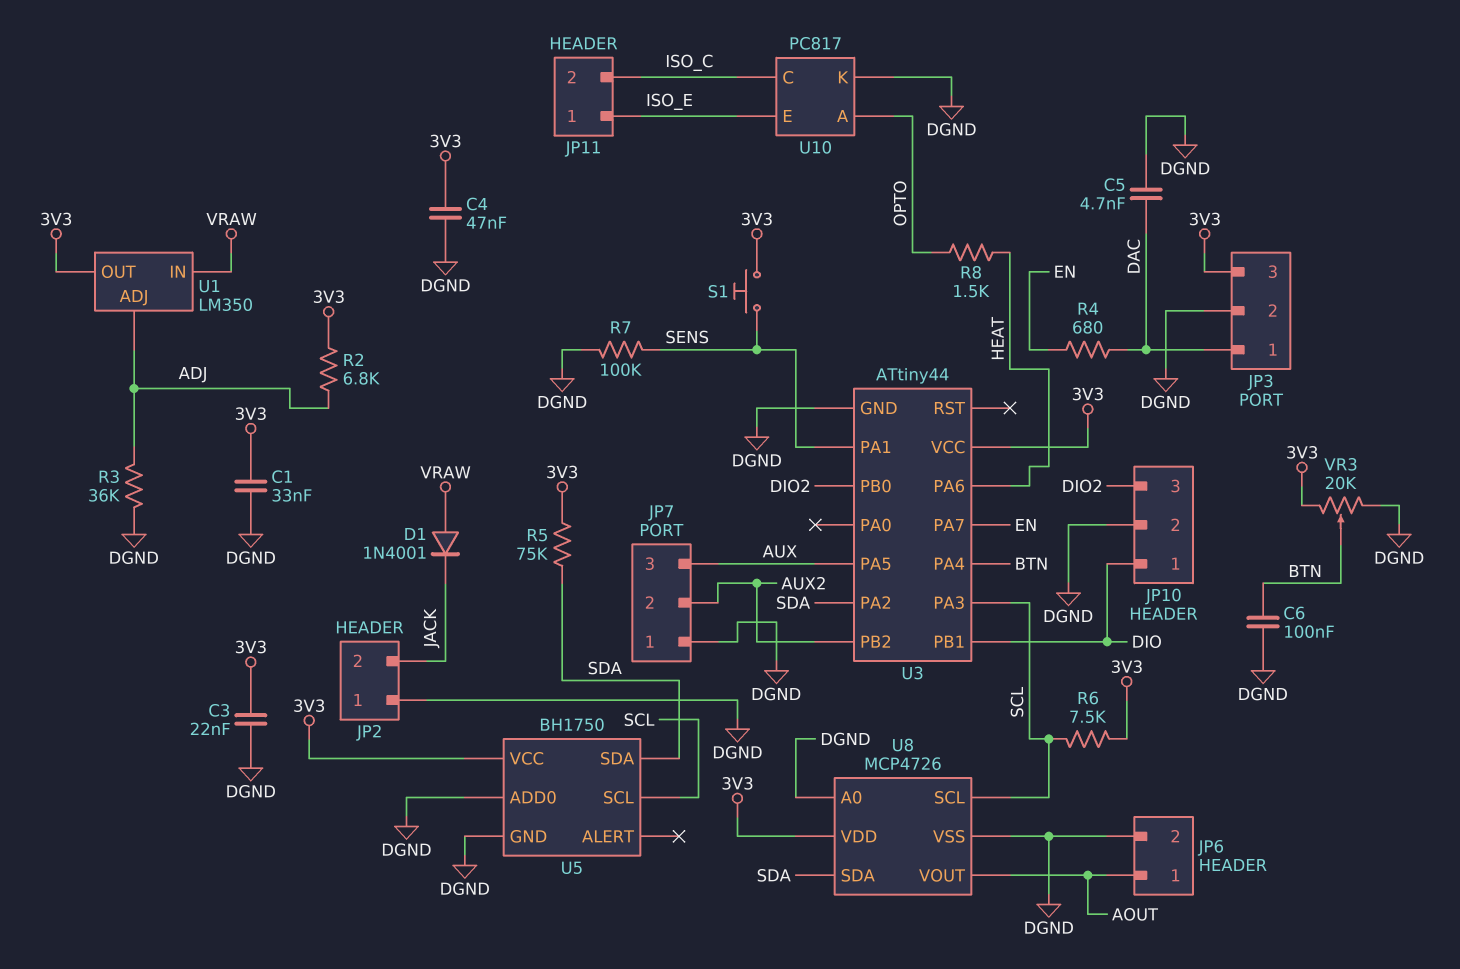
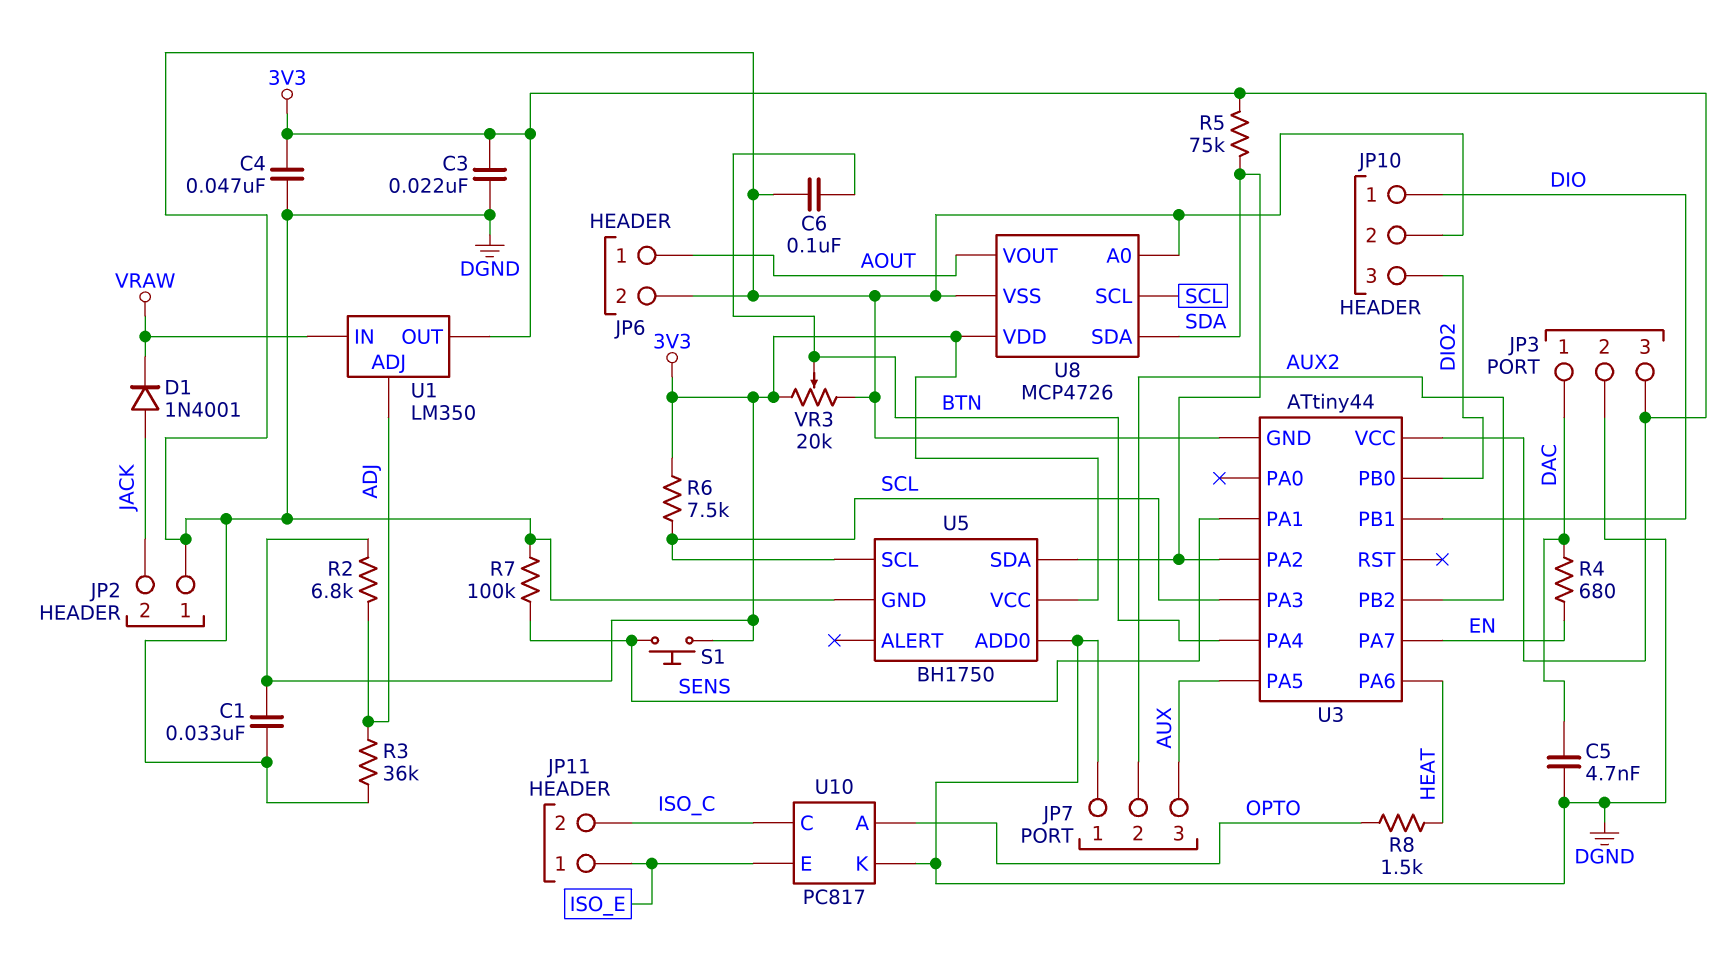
D1: diode 1N4001 (A VRAW, K JACK) -> diode 1N4001 (A JACK, K VRAW)

